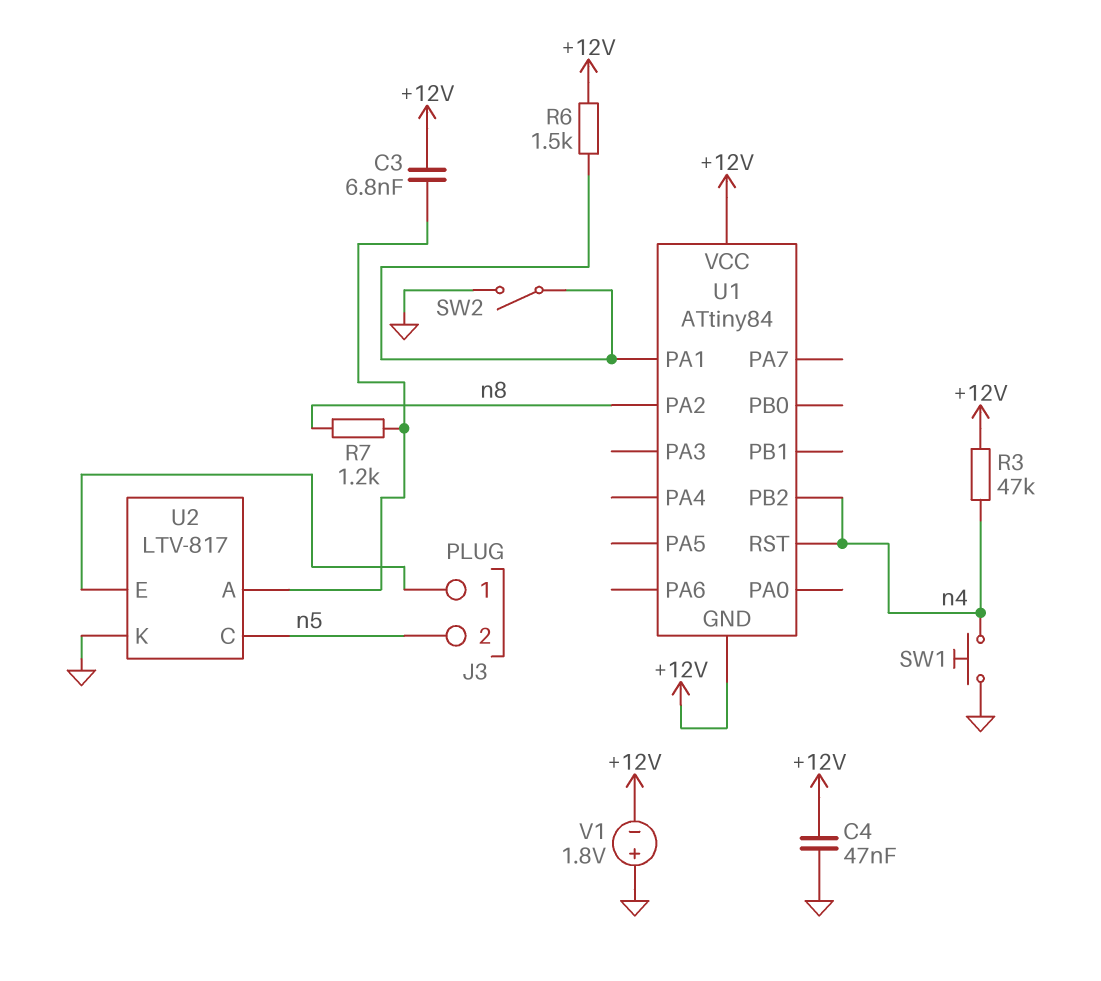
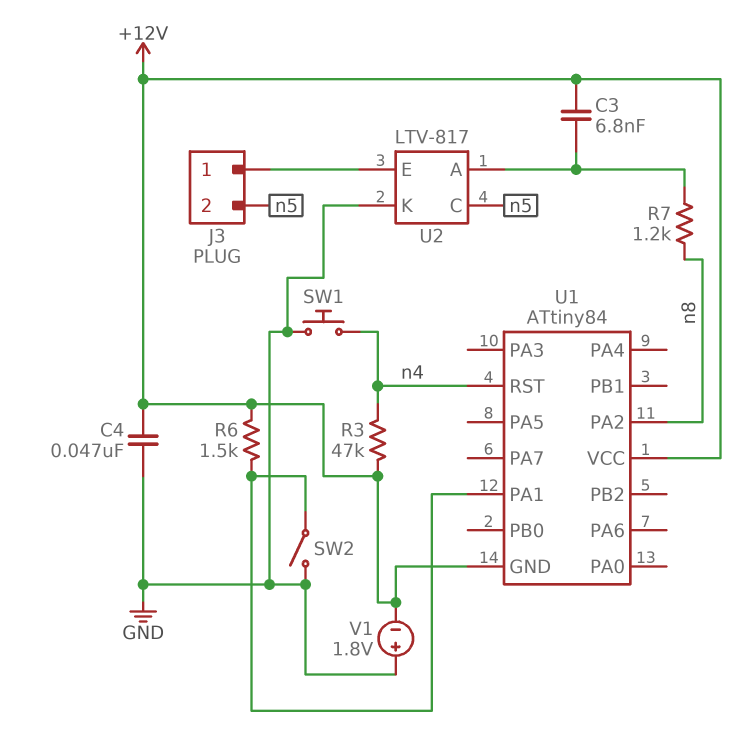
U1 pin PB2: n4 -> none

